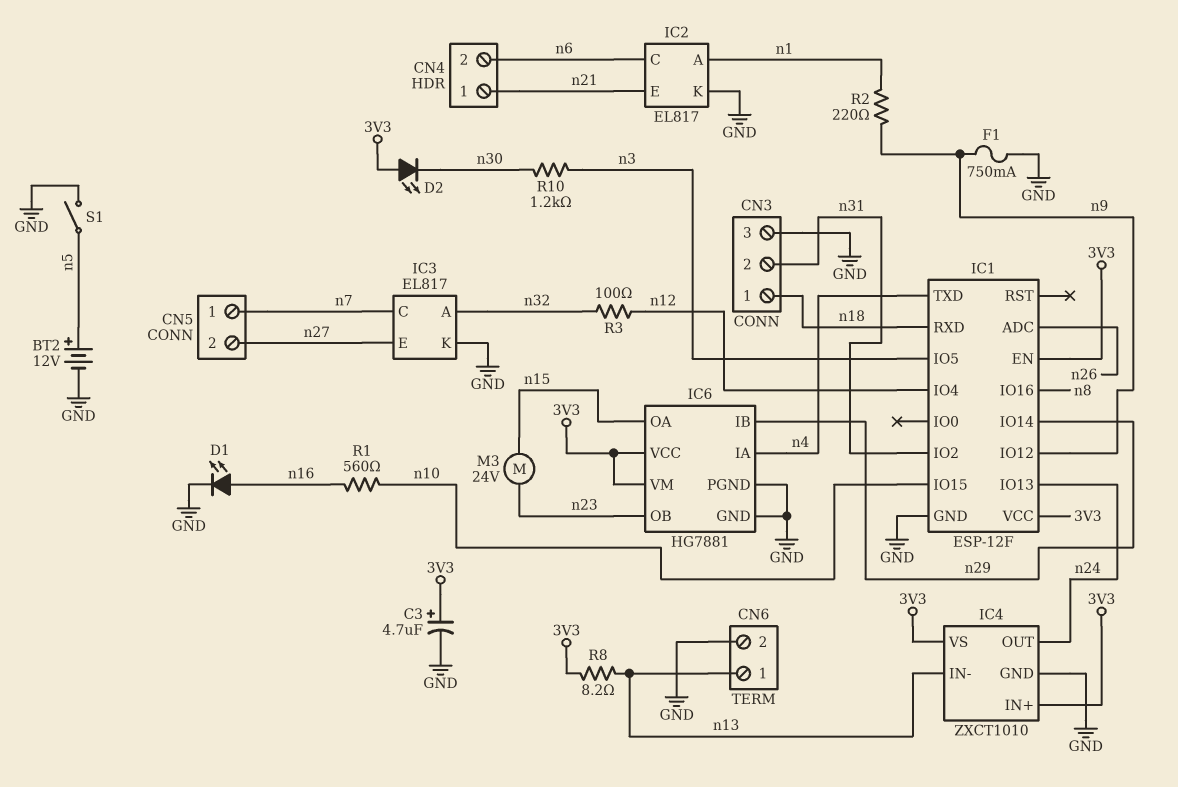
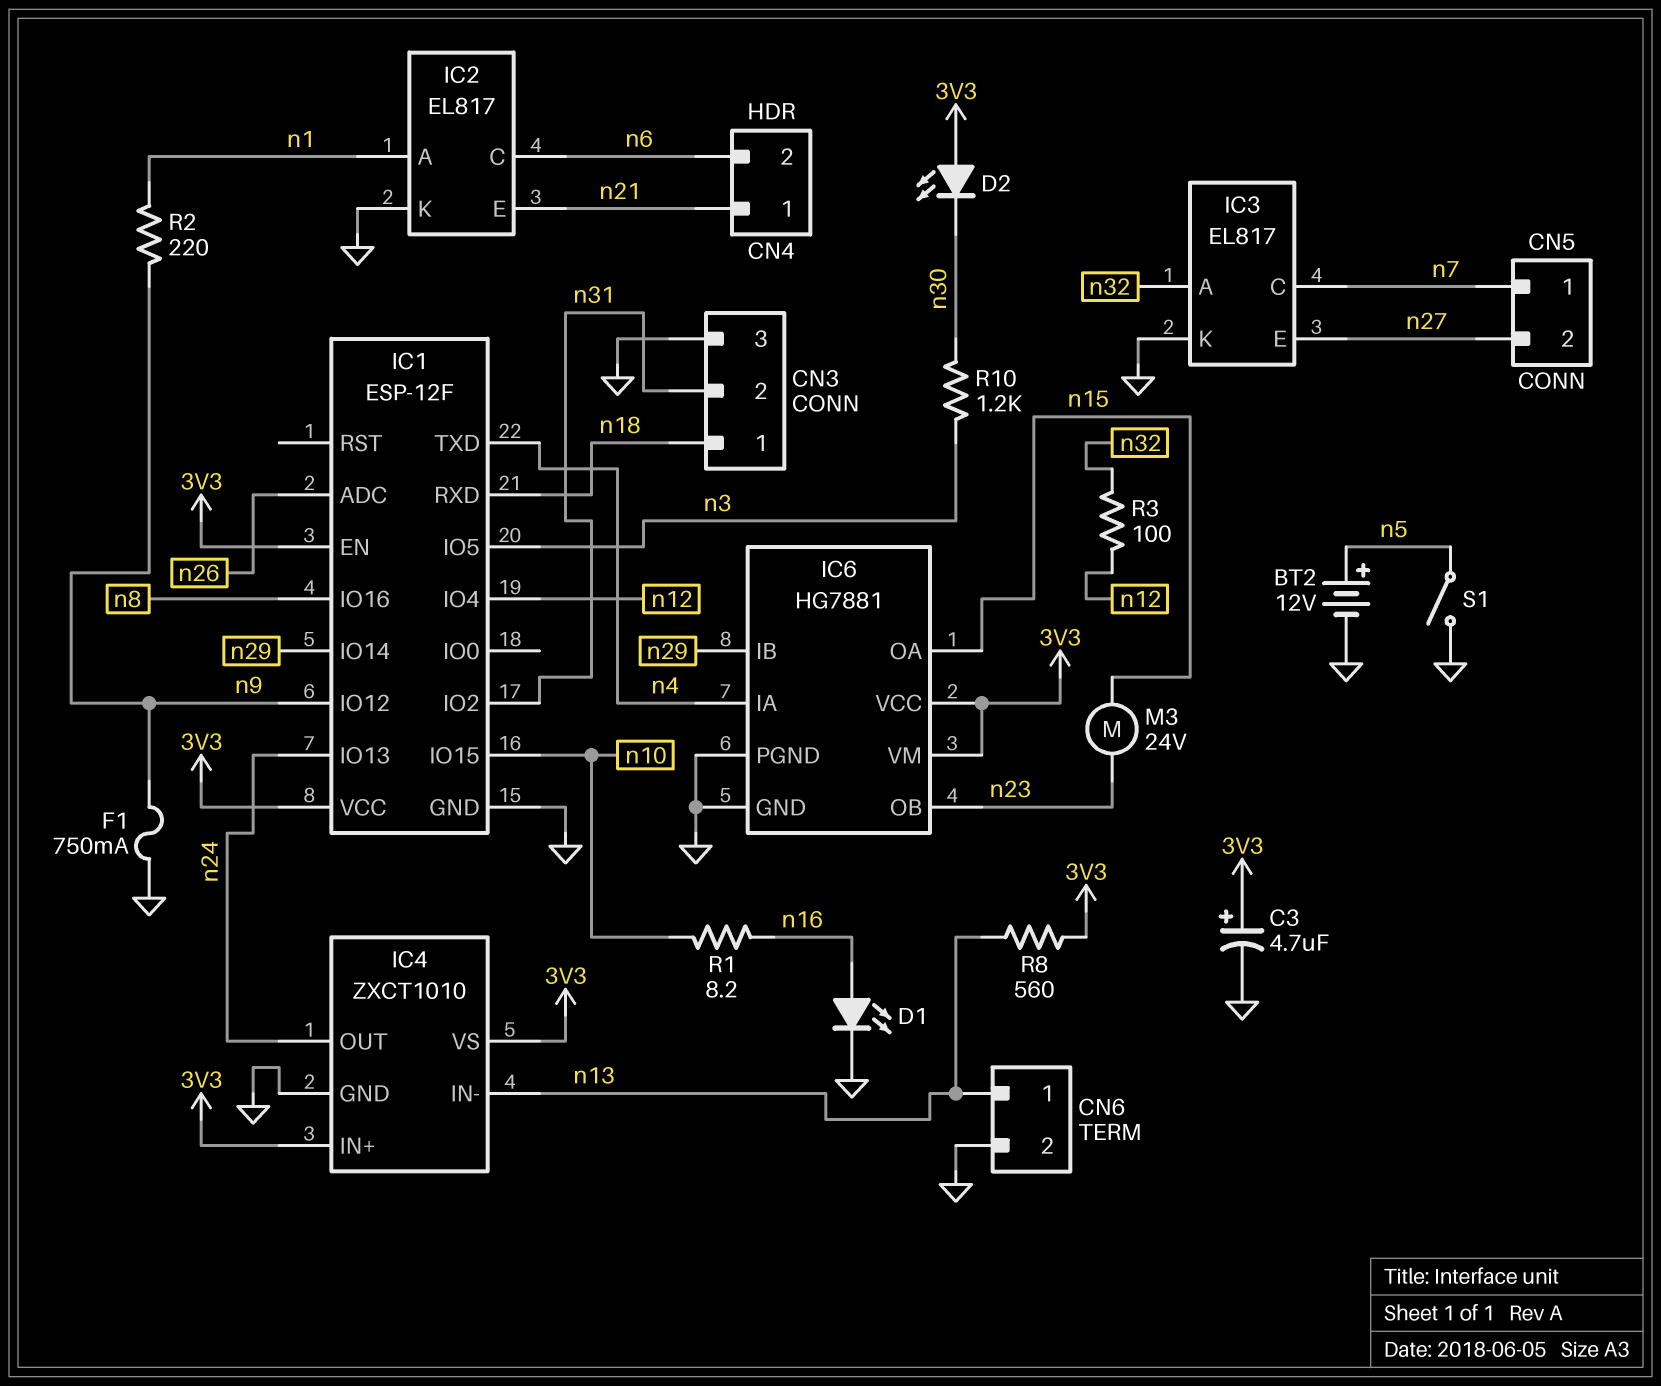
R1: 560 (n10, n16) -> 8.2 (n10, n16)
R8: 8.2 (3V3, n13) -> 560 (3V3, n13)

